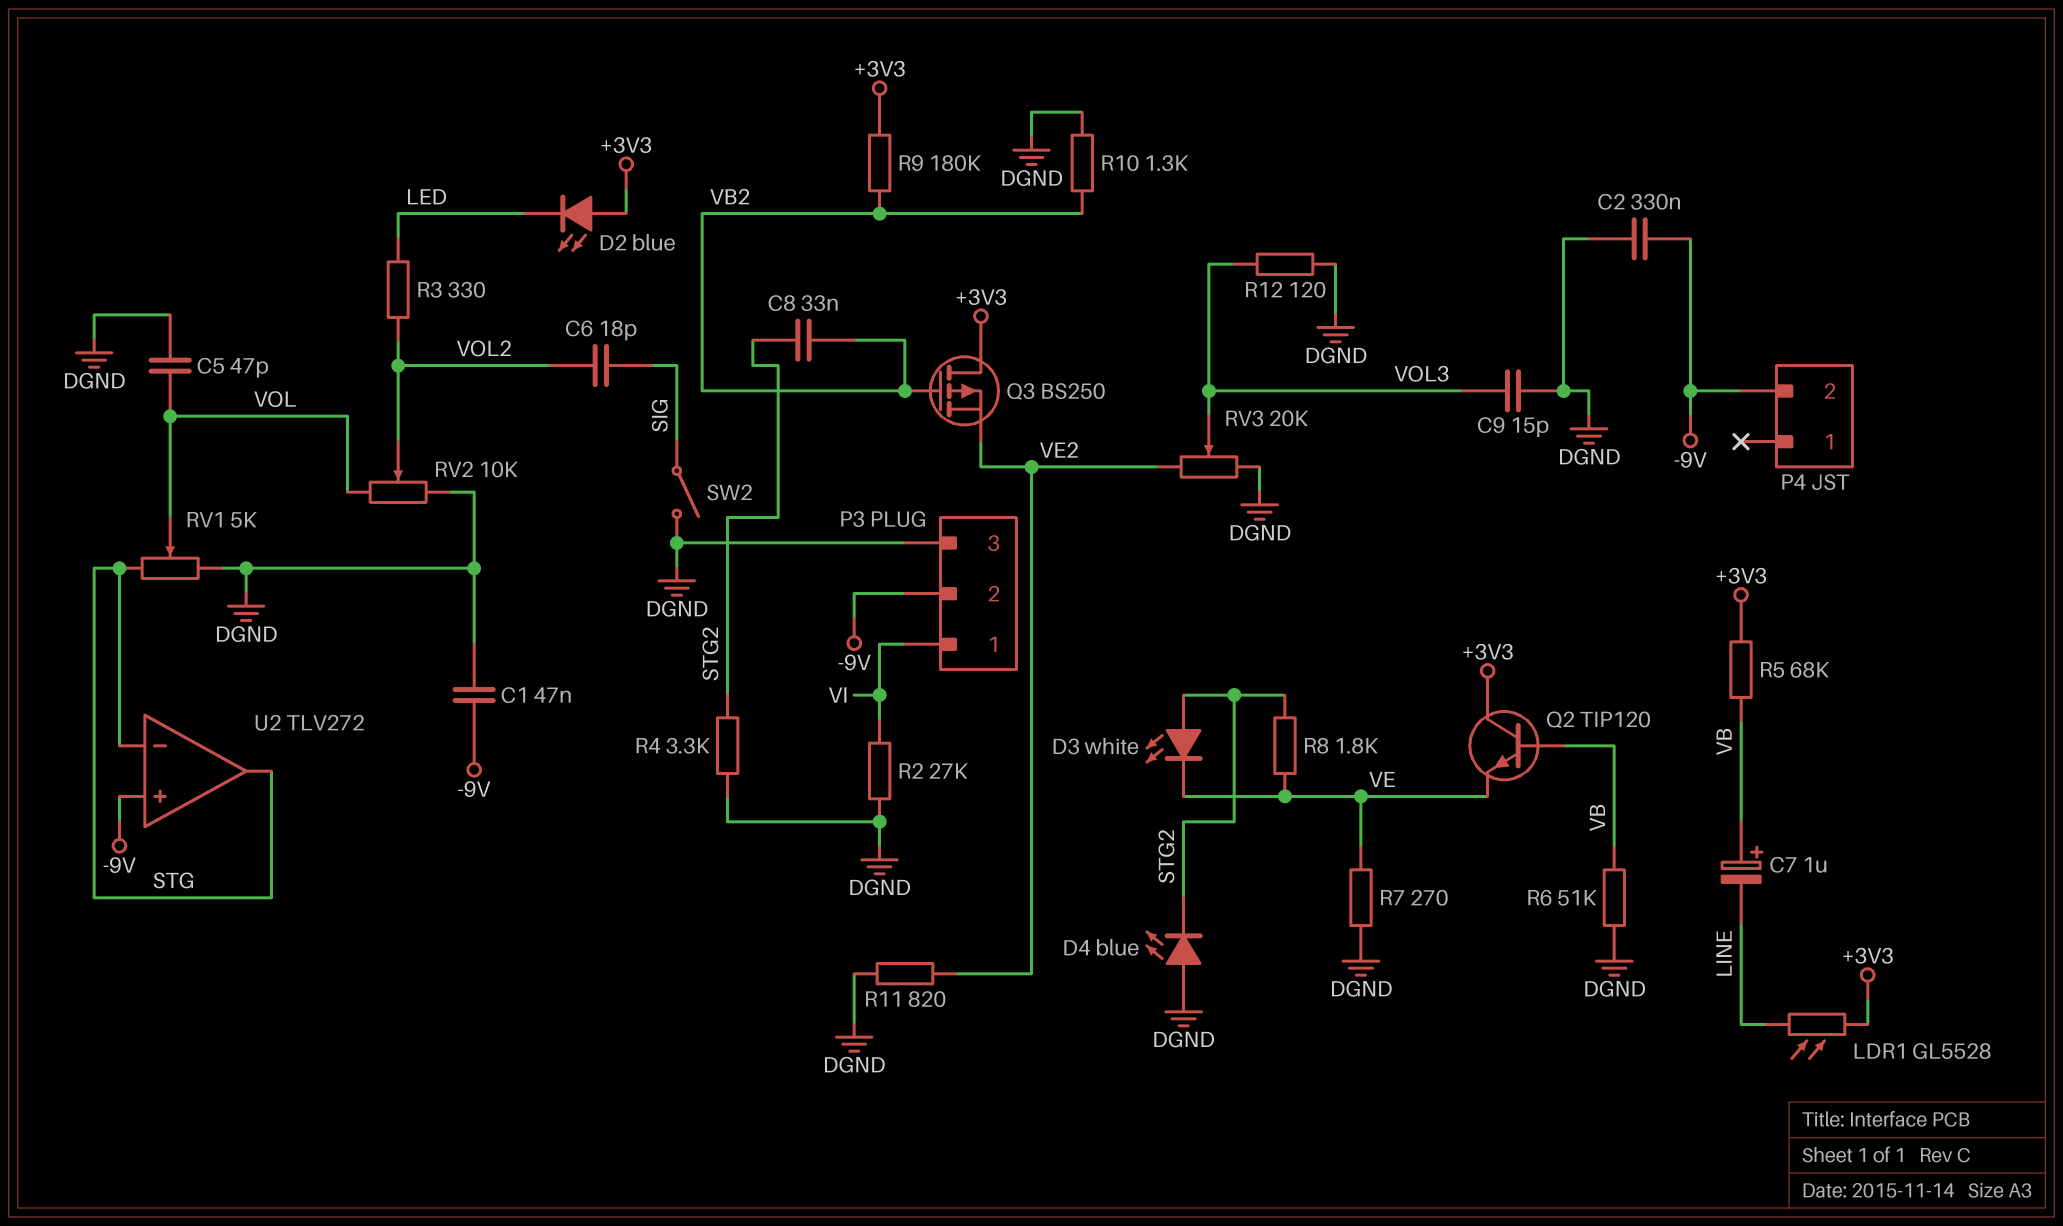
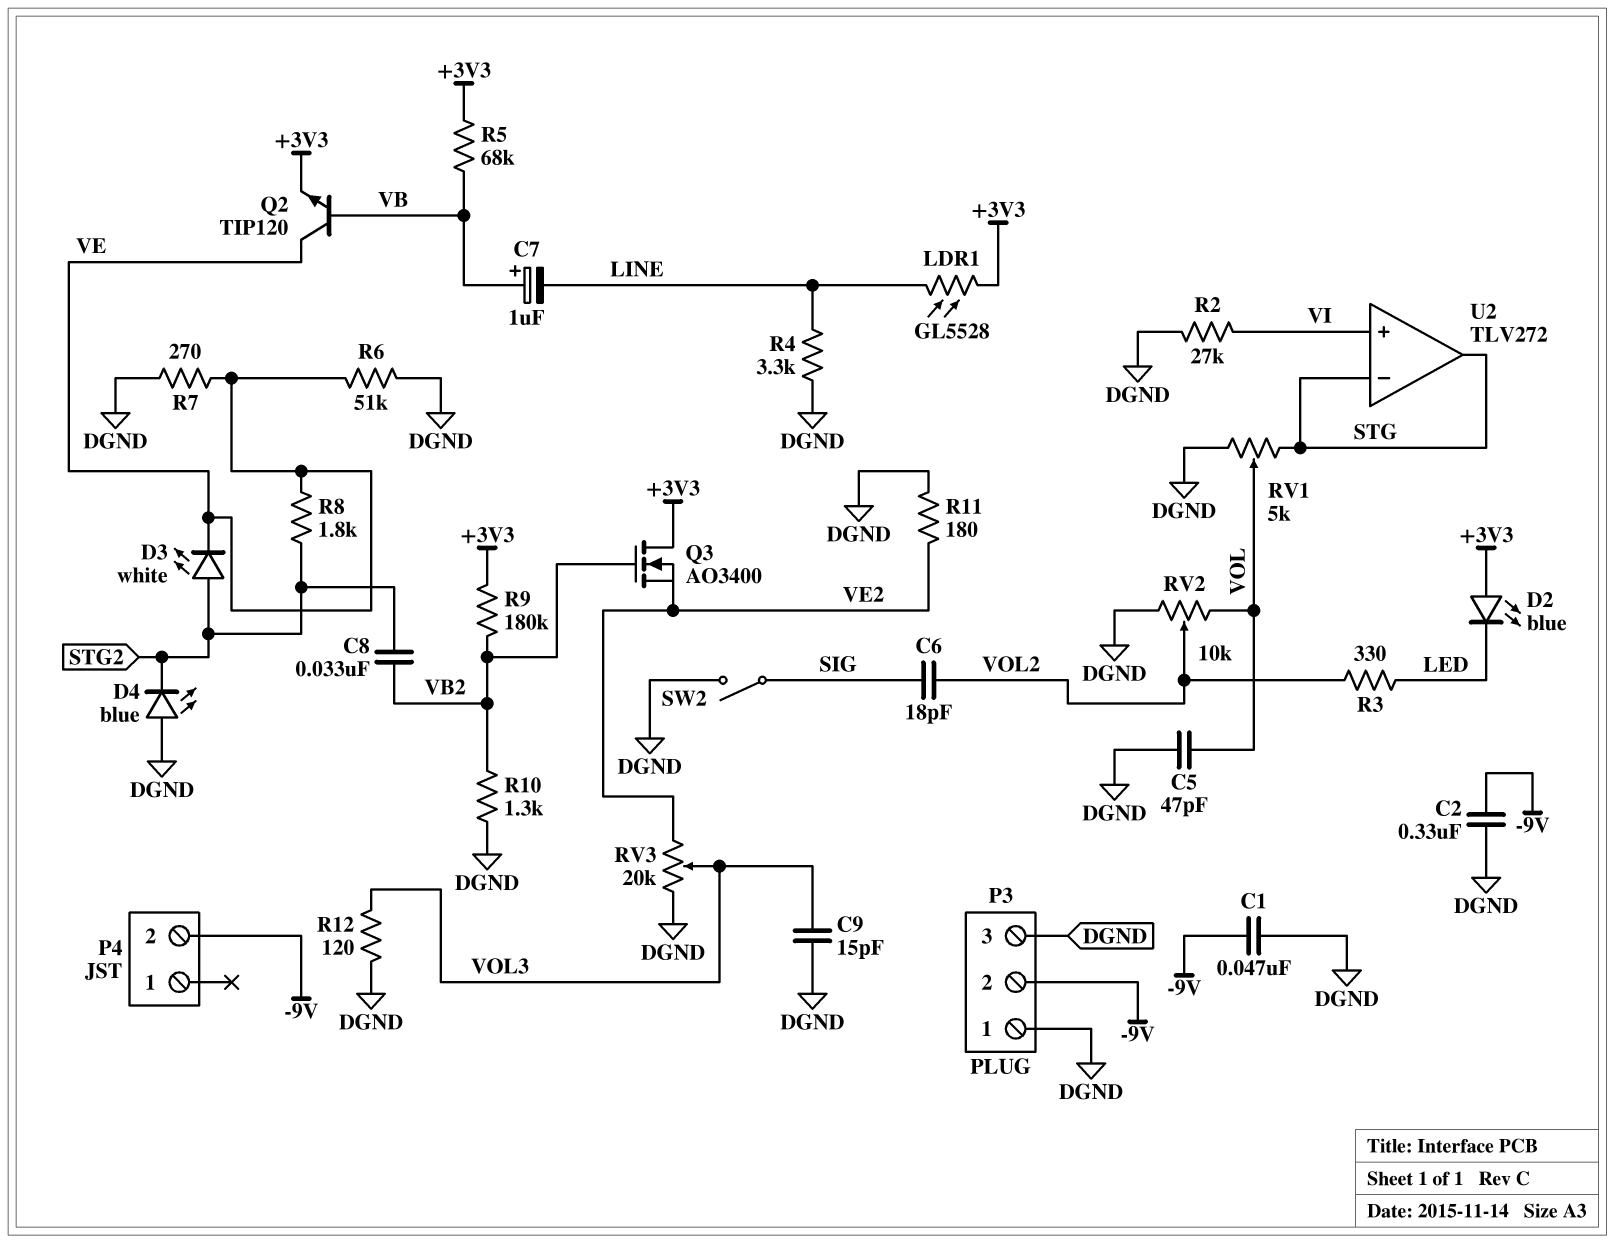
P3 pin 1: VI -> DGND
Q2: NPN TIP120 (B VB, C +3V3, E VE) -> NPN TIP120 (B VB, C VE, E +3V3)
Q3: PMOS BS250 (G VB2, D +3V3, S VE2) -> NMOS AO3400 (G VB2, D +3V3, S VE2)
R4: 3.3k (DGND, STG2) -> 3.3k (DGND, LINE)
R6: 51k (DGND, VB) -> 51k (DGND, VE)
R11: 820 (DGND, VE2) -> 180 (DGND, VE2)
U2 pin in+: -9V -> VI

